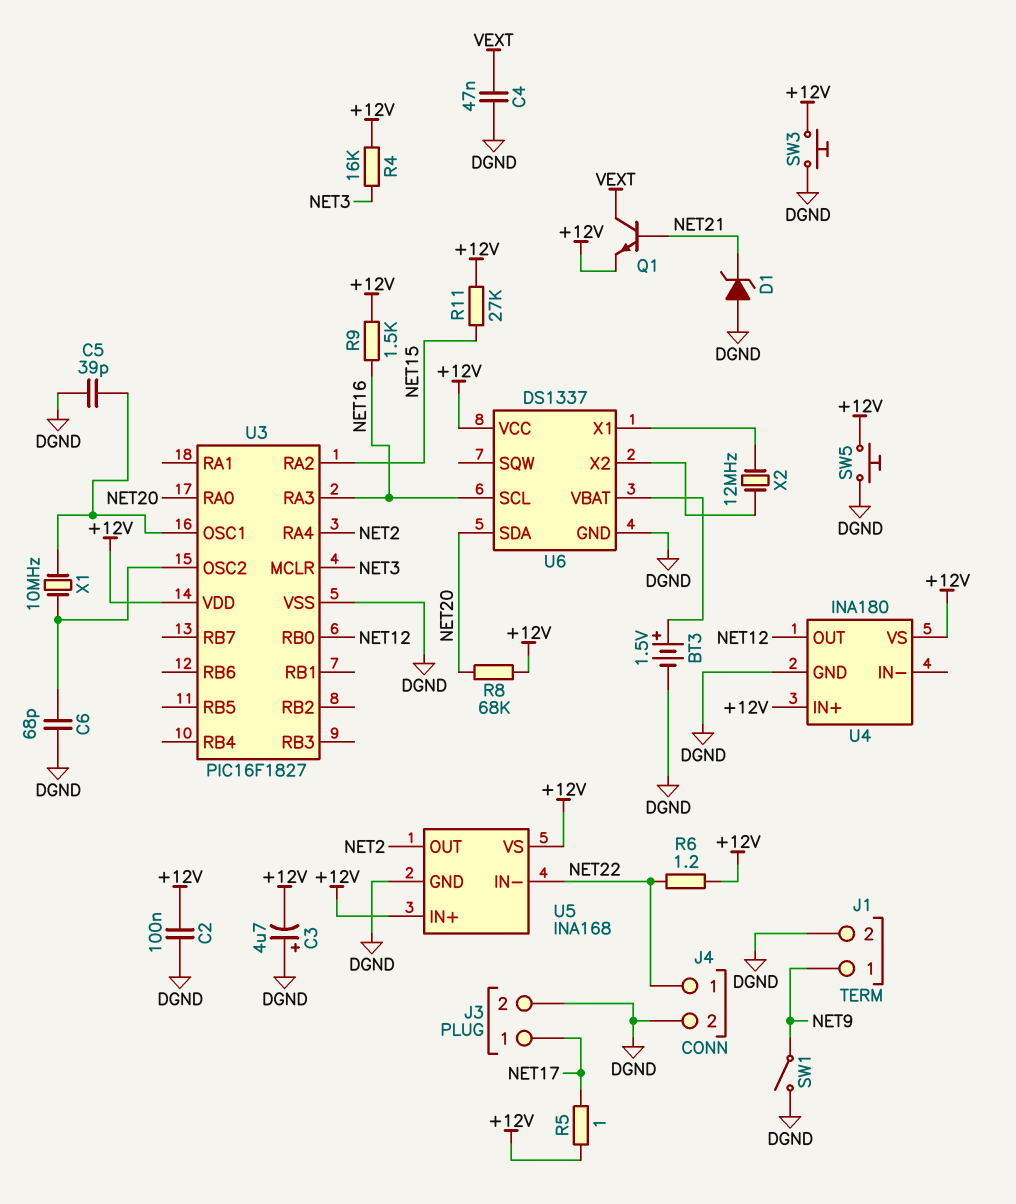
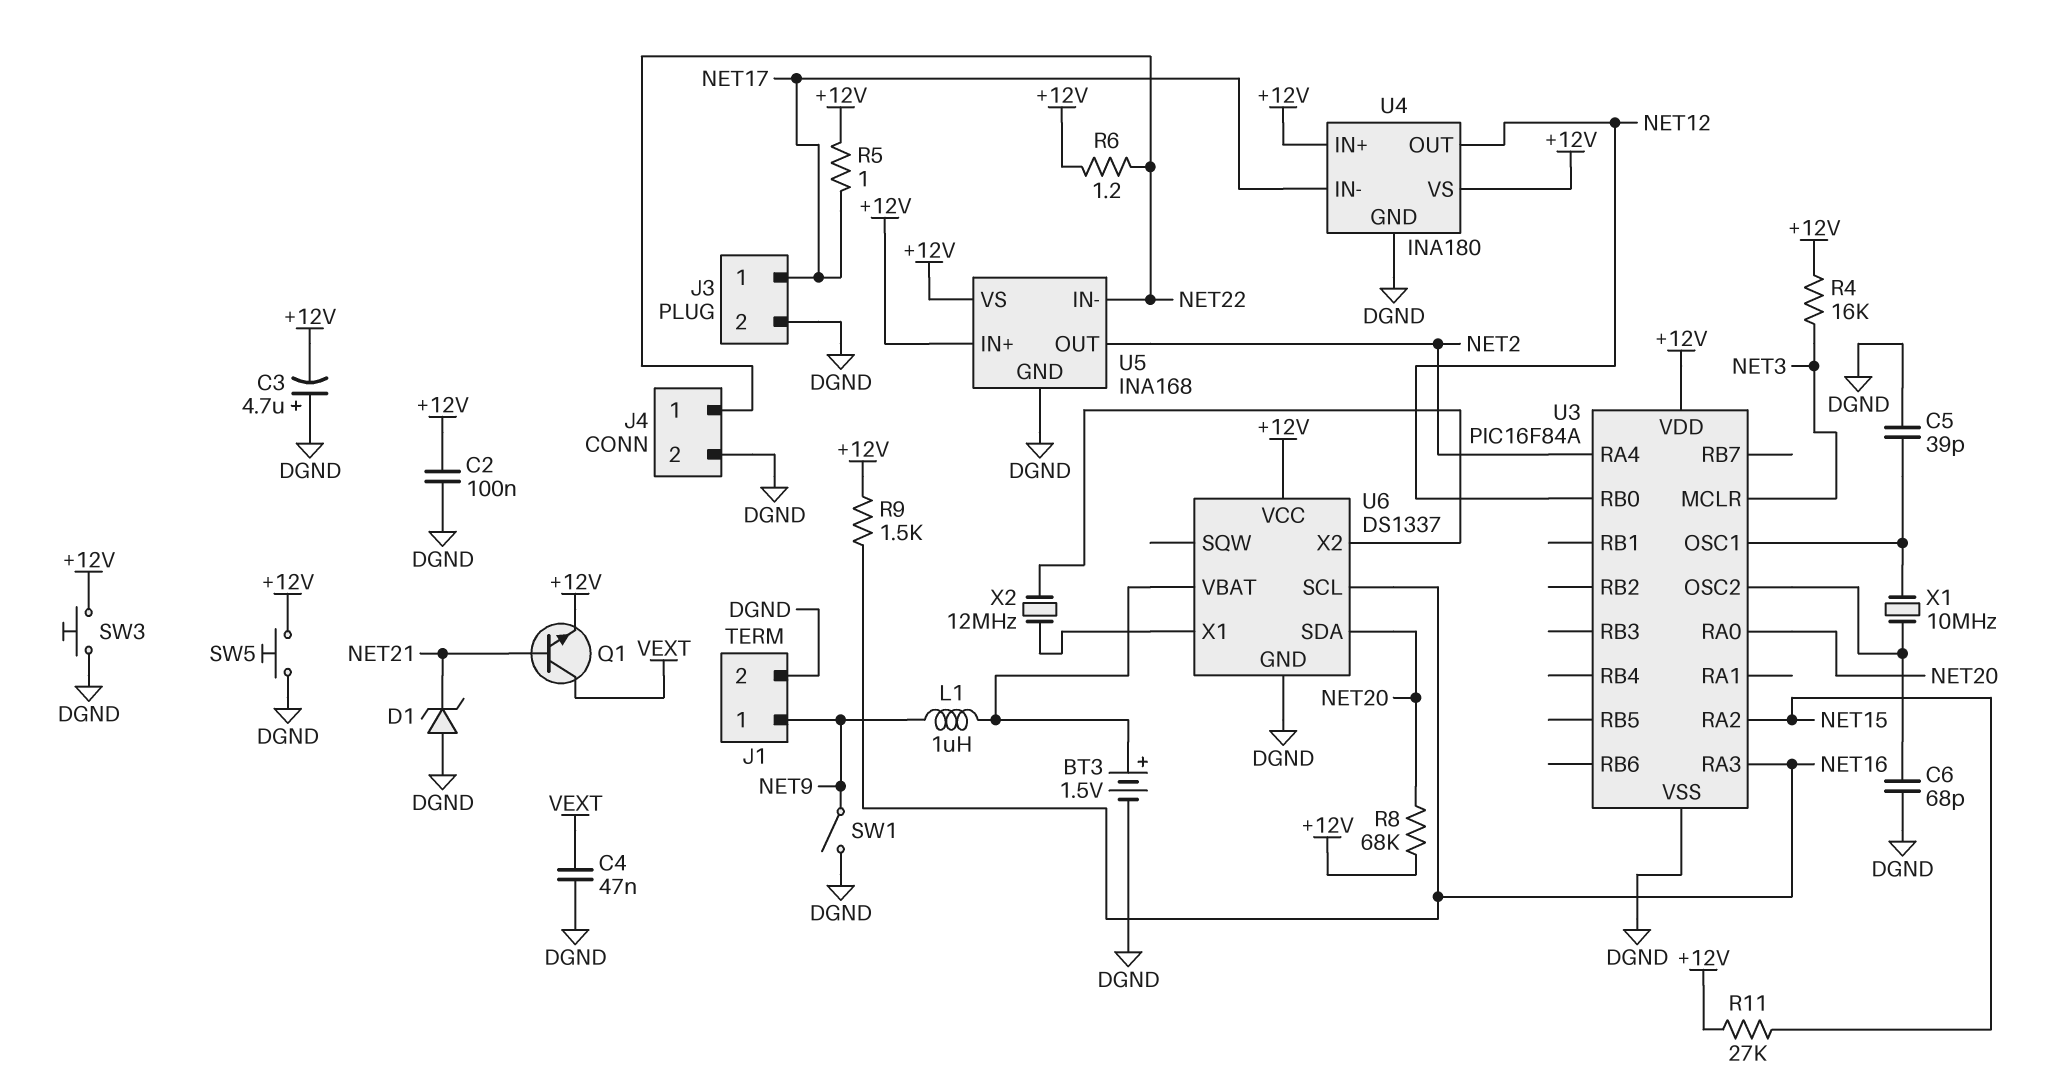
L1: none -> 1uH (NET9, U6/VBAT)
U3: PIC16F1827 -> PIC16F84A
U4 pin IN-: none -> NET17

